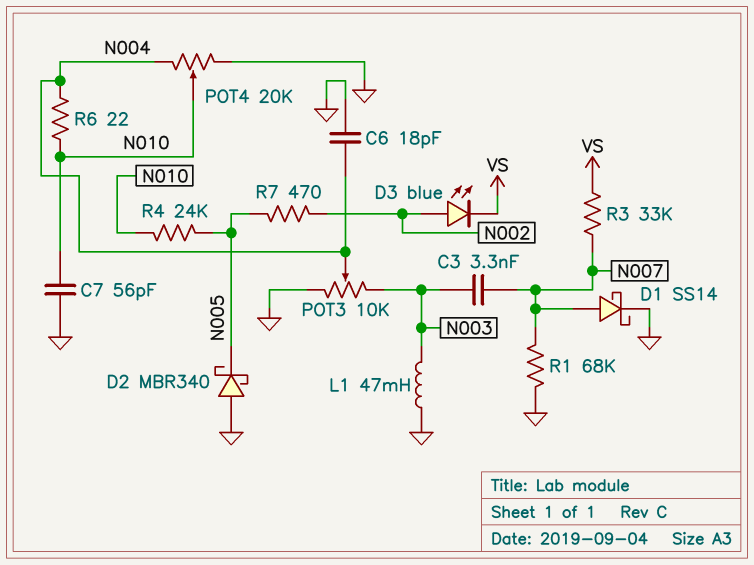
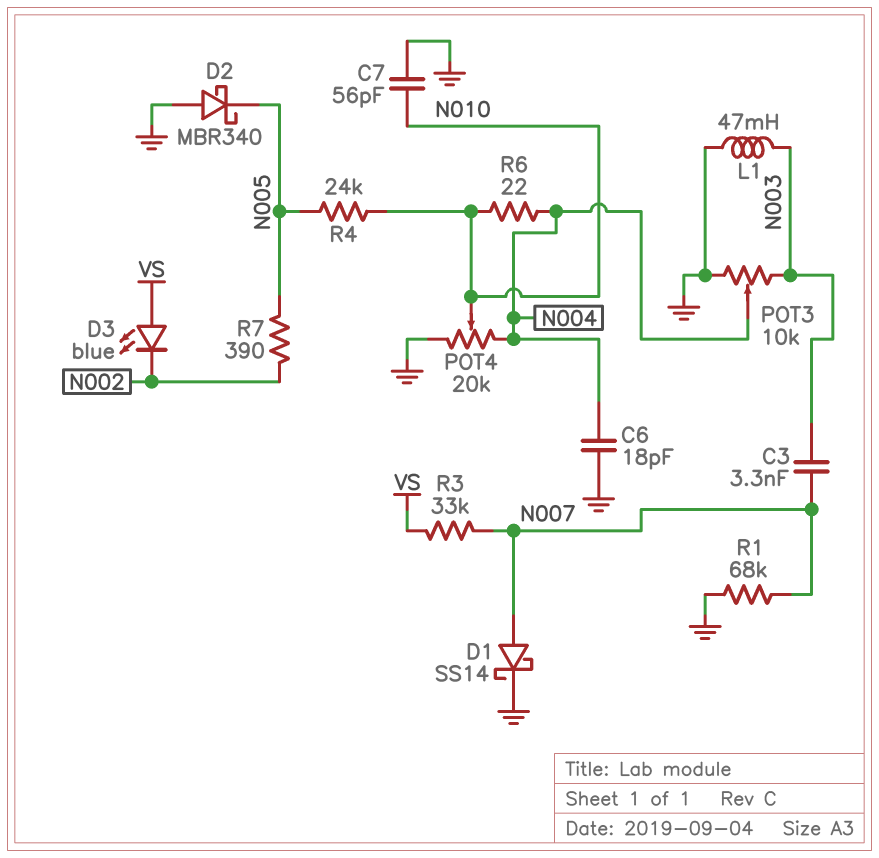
D3: LED blue (A N002, K VS) -> LED blue (A VS, K N002)
R7: 470 (N002, N005) -> 390 (N002, N005)

